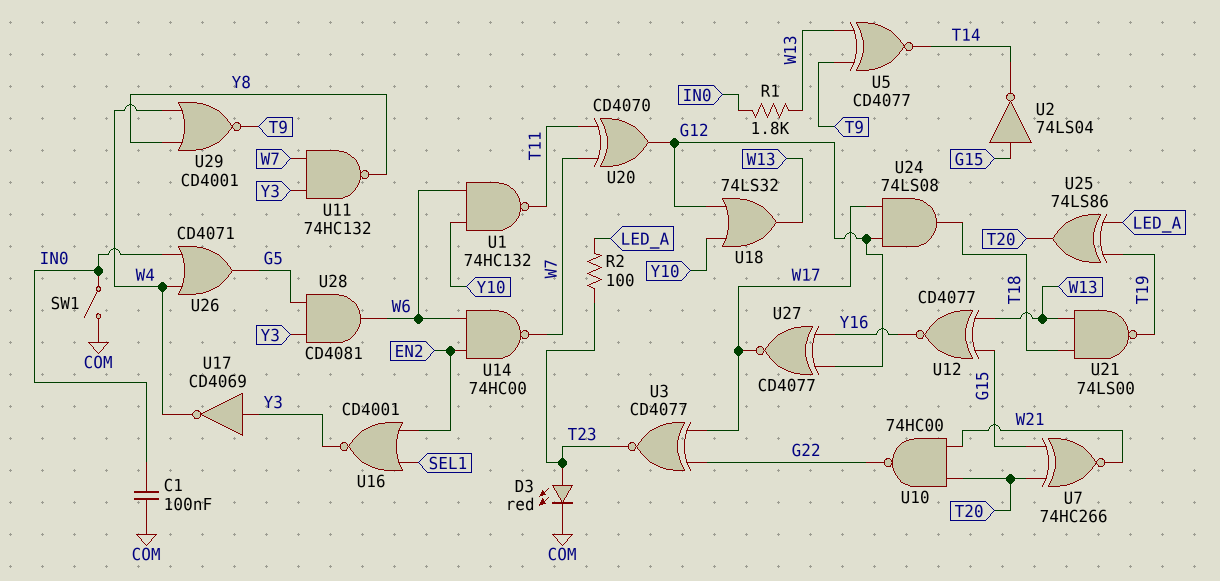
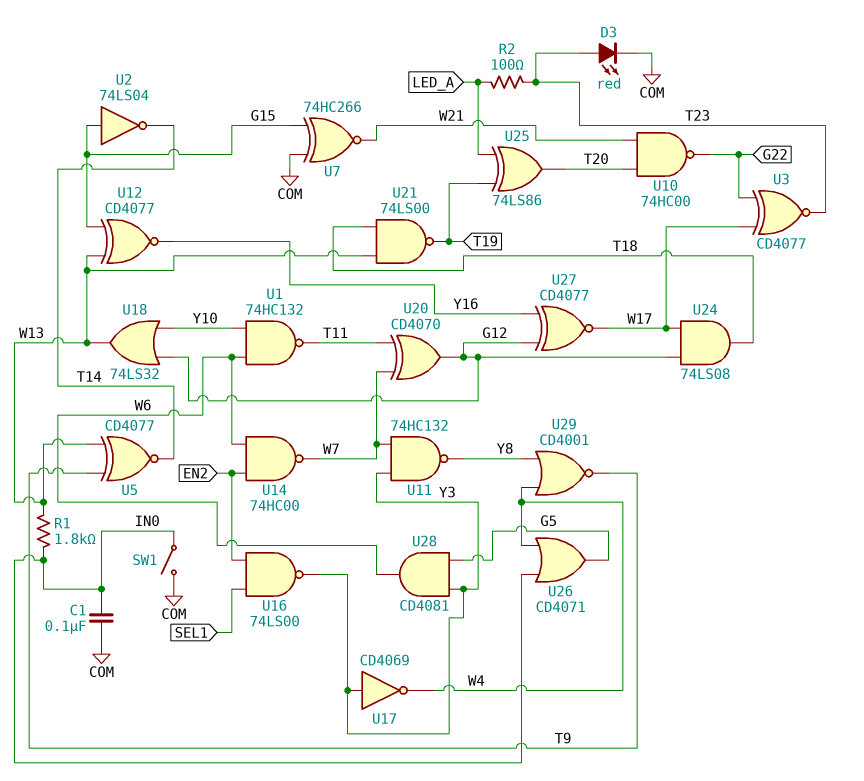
U7: XNOR 74HC266 (in G15, in T20, out W21) -> XNOR 74HC266 (in COM, in G15, out W21)
U16: NOR CD4001 (in EN2, in SEL1, out Y3) -> NAND 74LS00 (in EN2, in SEL1, out Y3)

